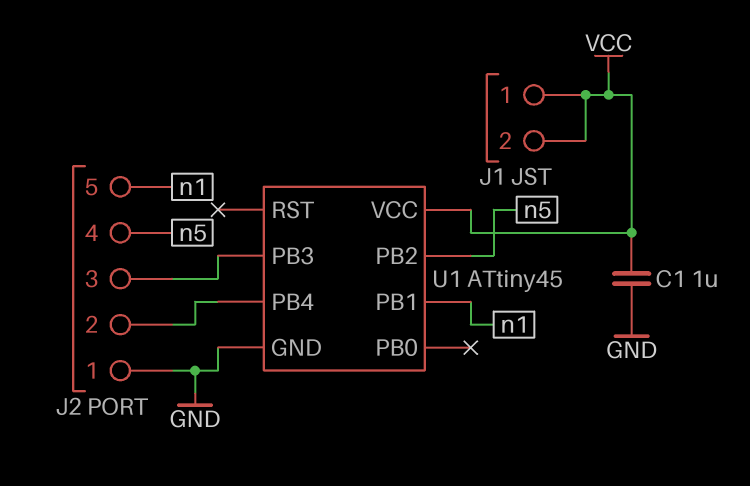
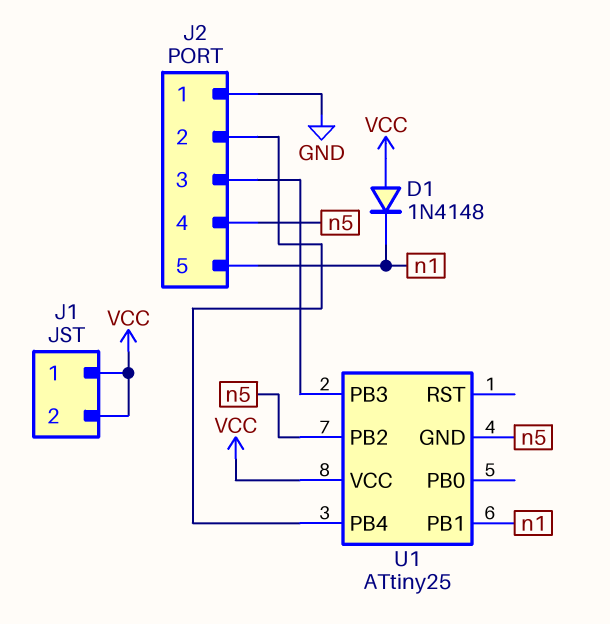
C1: 1uF (GND, VCC) -> none
D1: none -> diode 1N4148 (A VCC, K n1)
U1: ATtiny45 -> ATtiny25
U1 pin GND: GND -> n5

